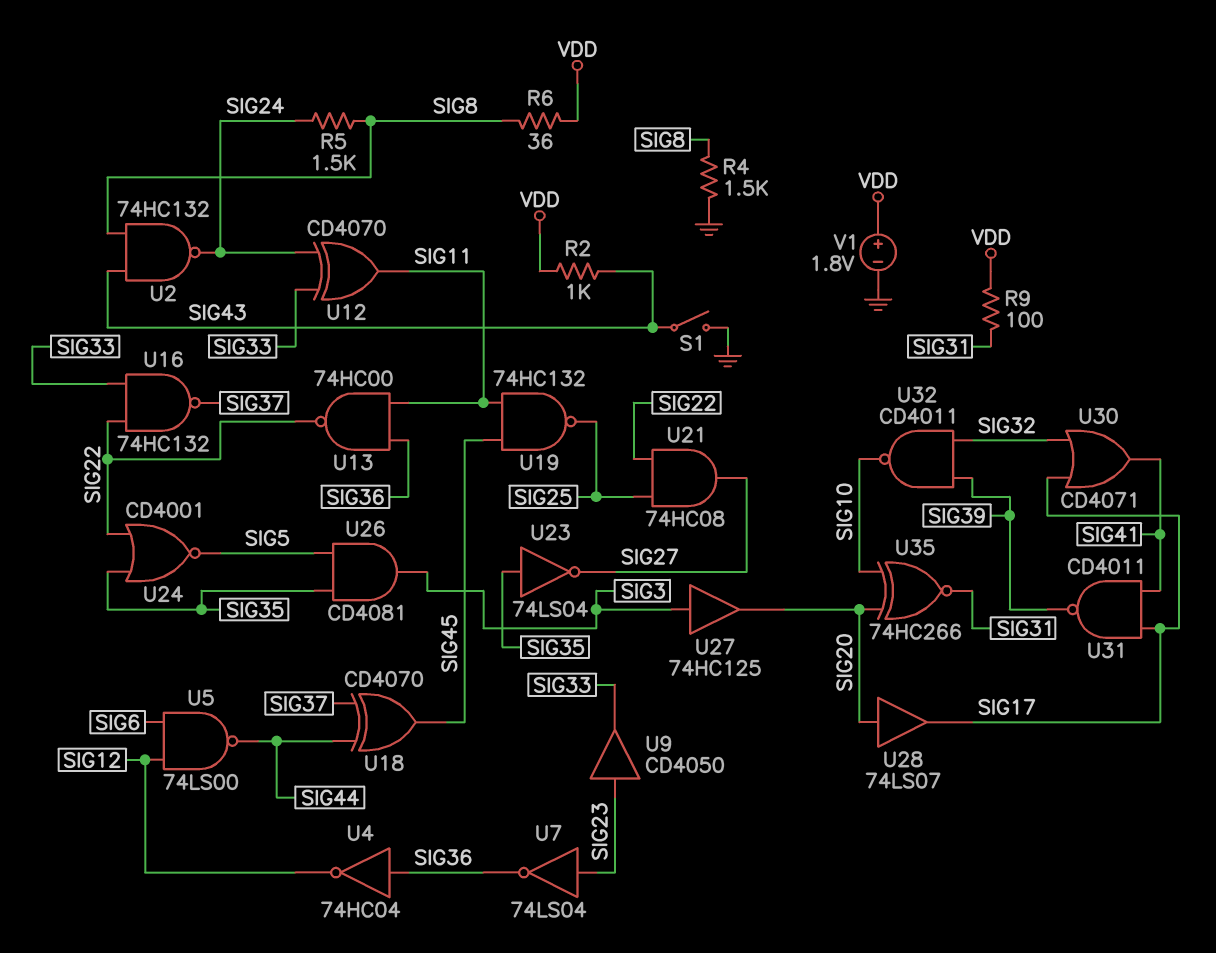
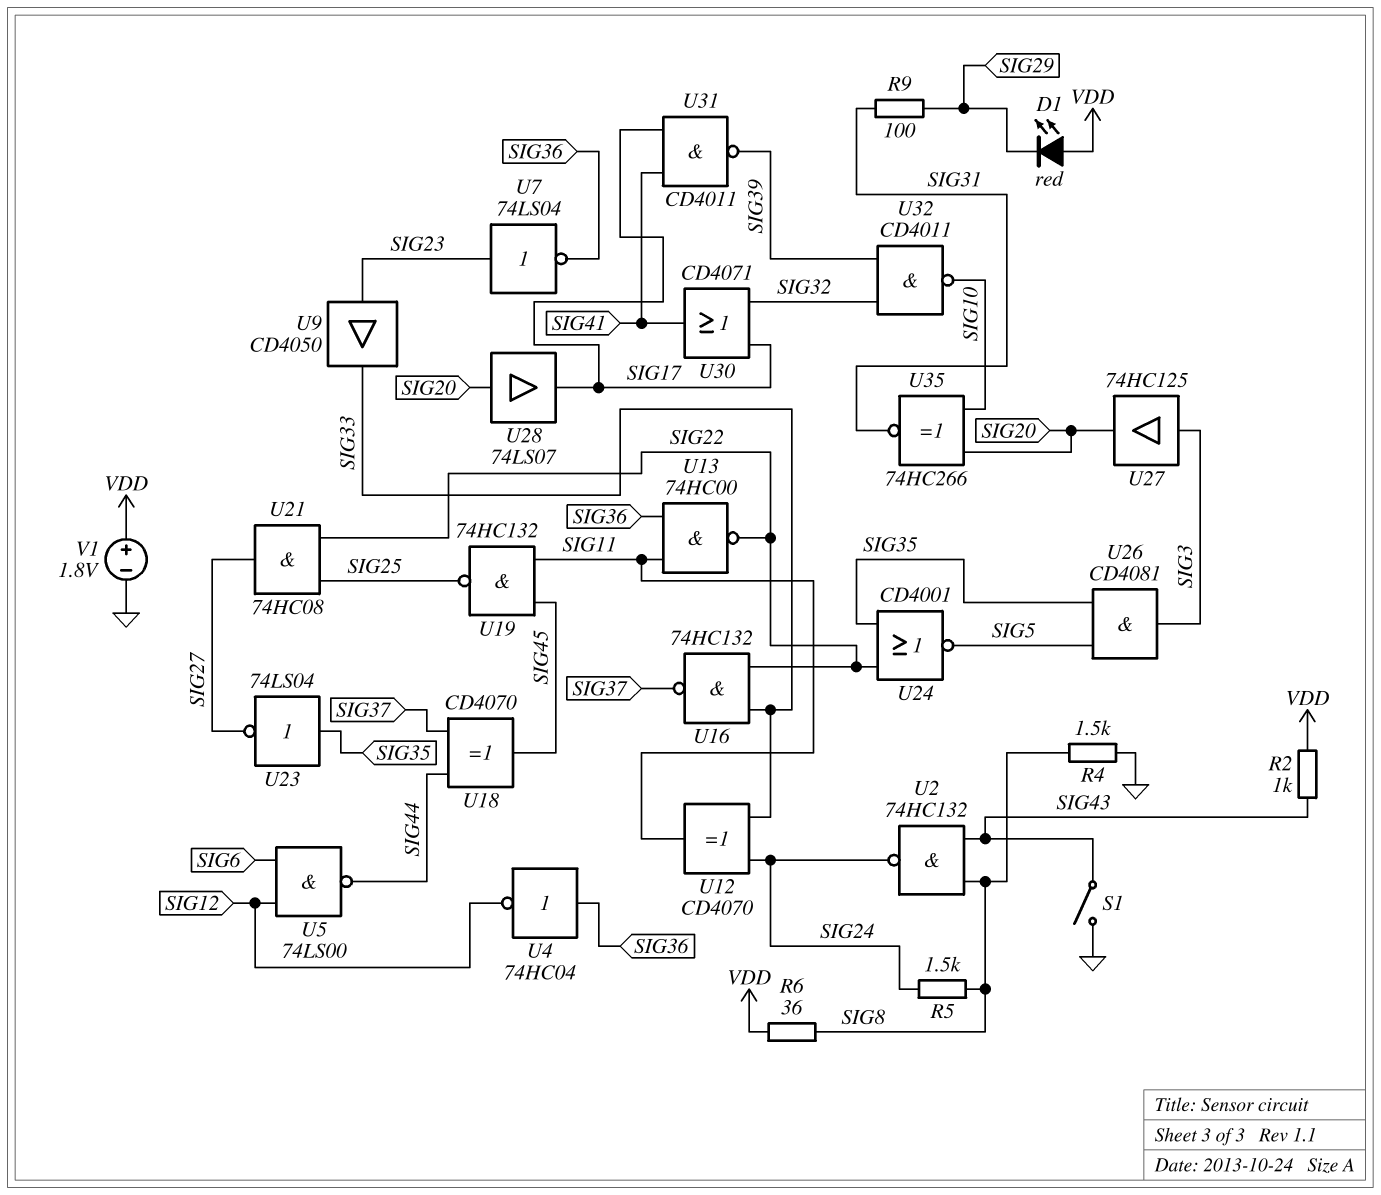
D1: none -> LED red (A VDD, K SIG29)
R9: 100 (SIG31, VDD) -> 100 (SIG29, SIG31)

